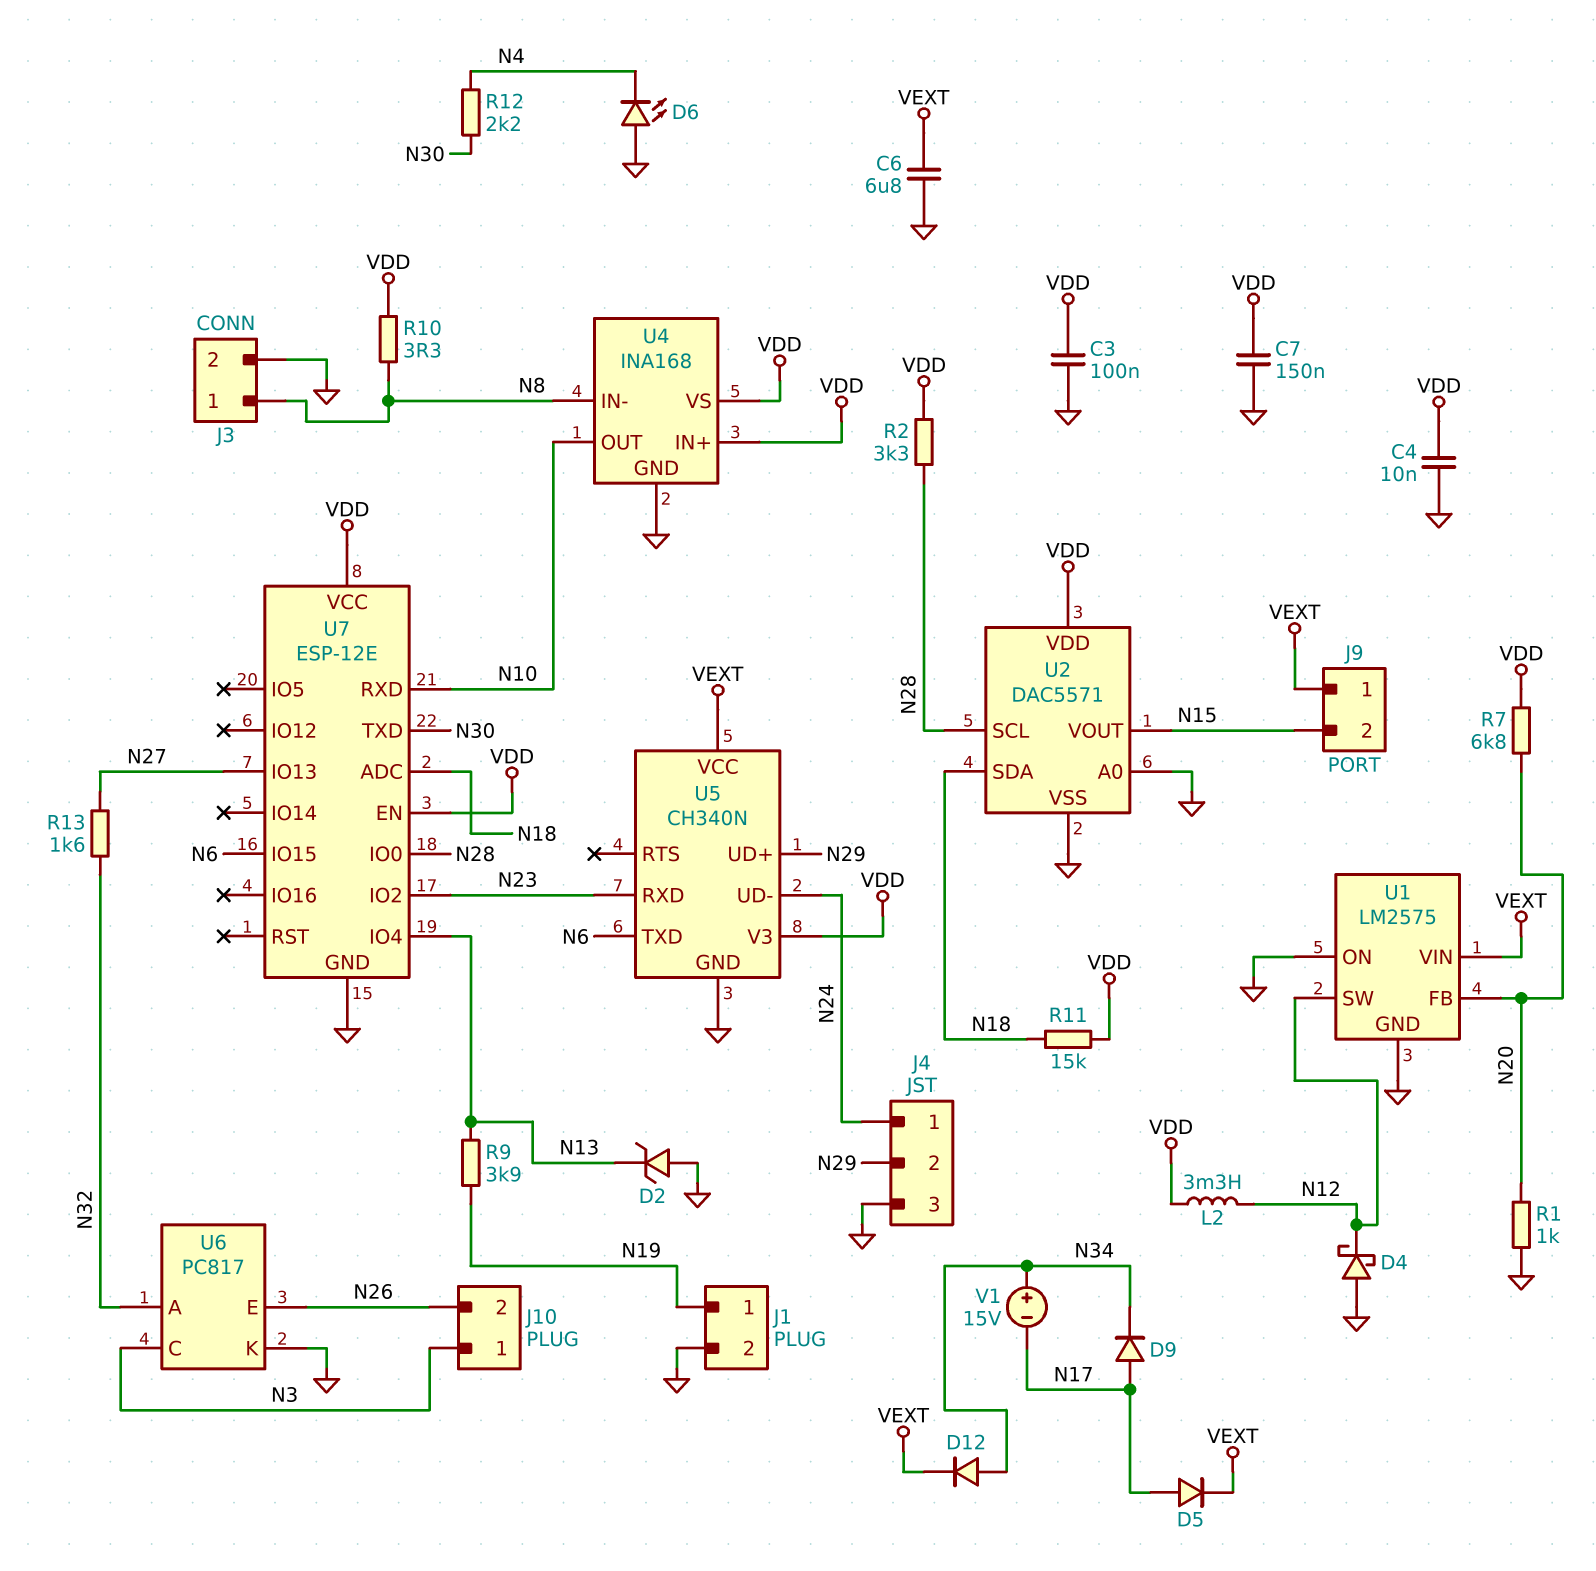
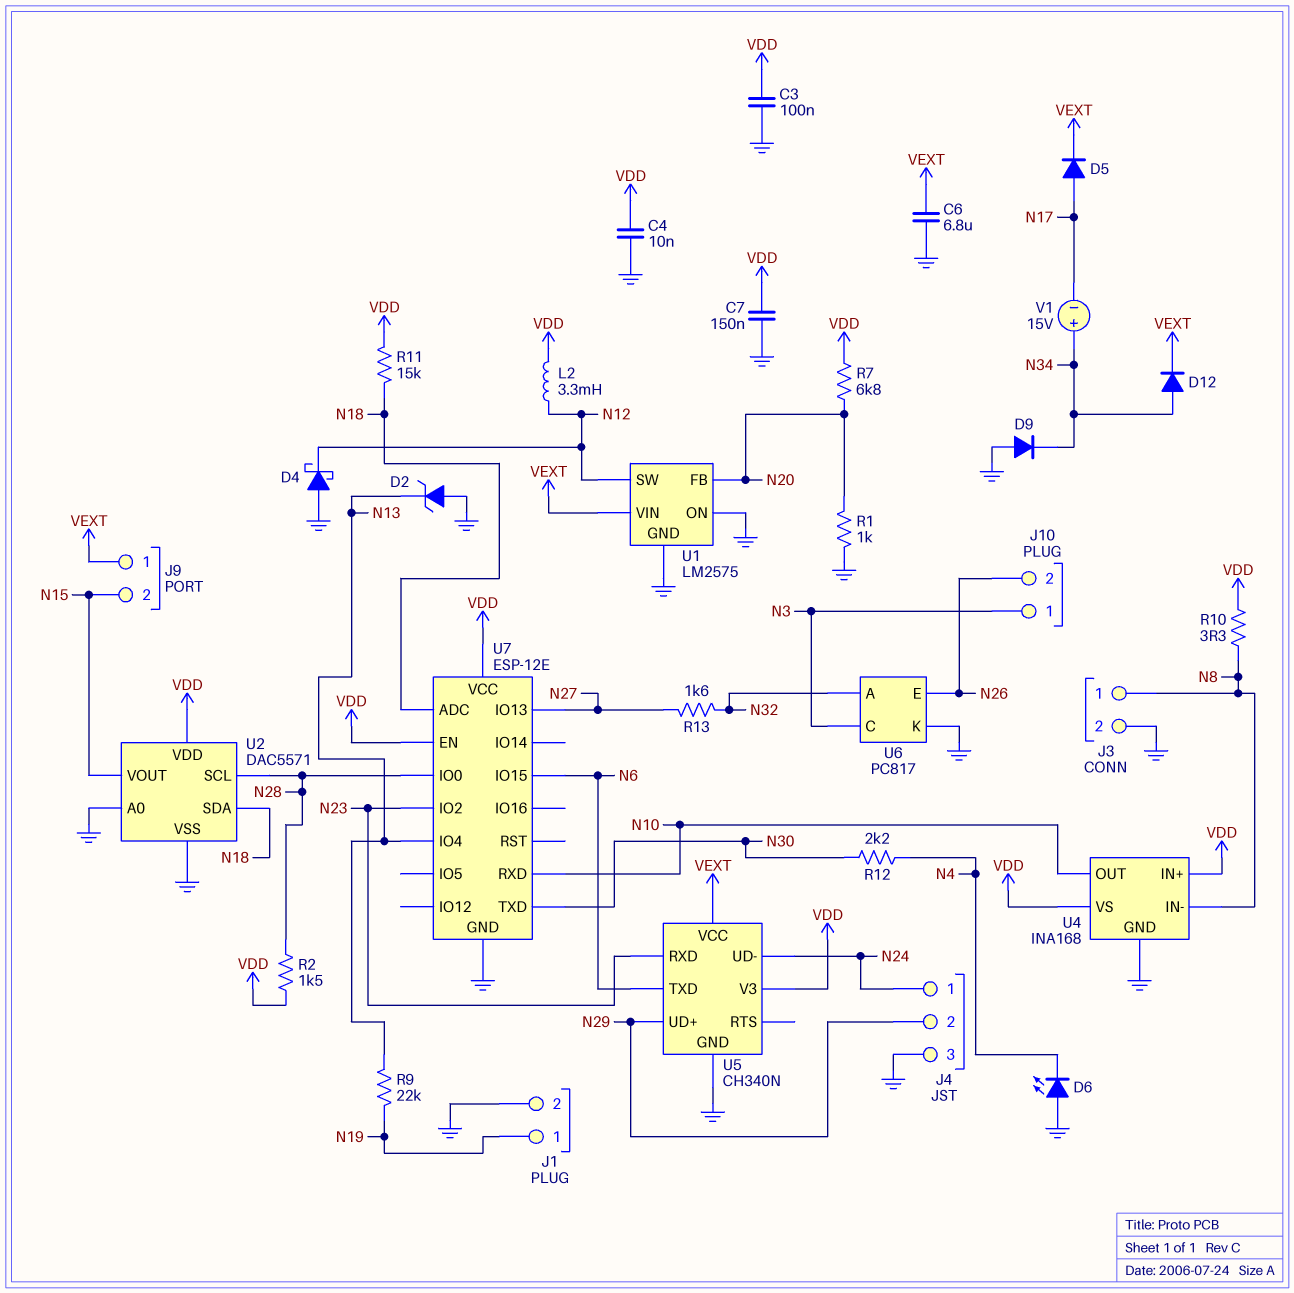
D9: diode (A N17, K N34) -> diode (A GND, K N34)
R2: 3.3k (N28, VDD) -> 1.5k (N28, VDD)
R9: 3.9k (N13, N19) -> 22k (N13, N19)

